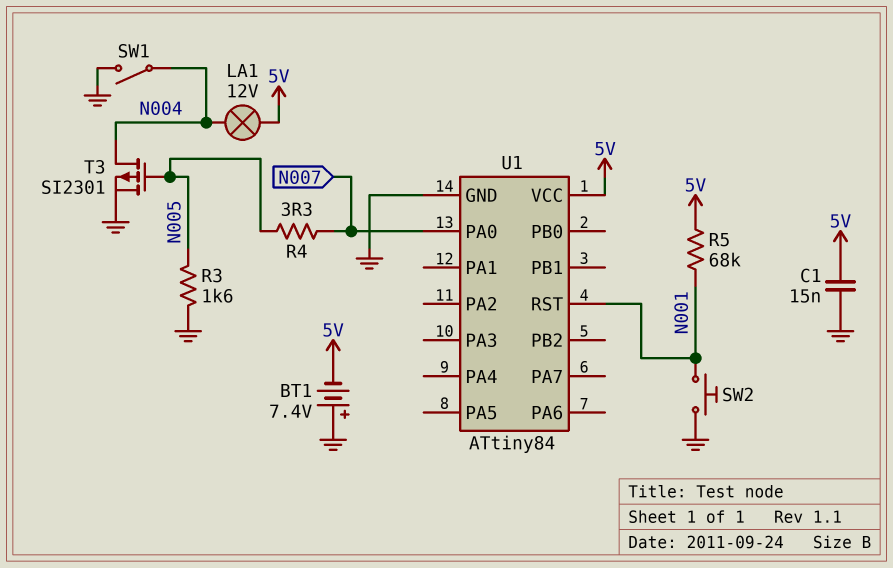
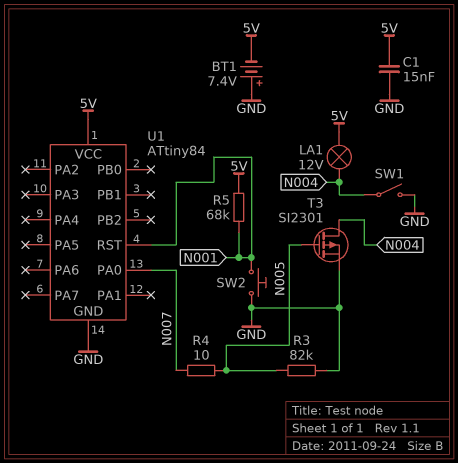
R3: 1.6k (GND, N005) -> 82k (GND, N005)
R4: 3.3 (N005, N007) -> 10 (N005, N007)

